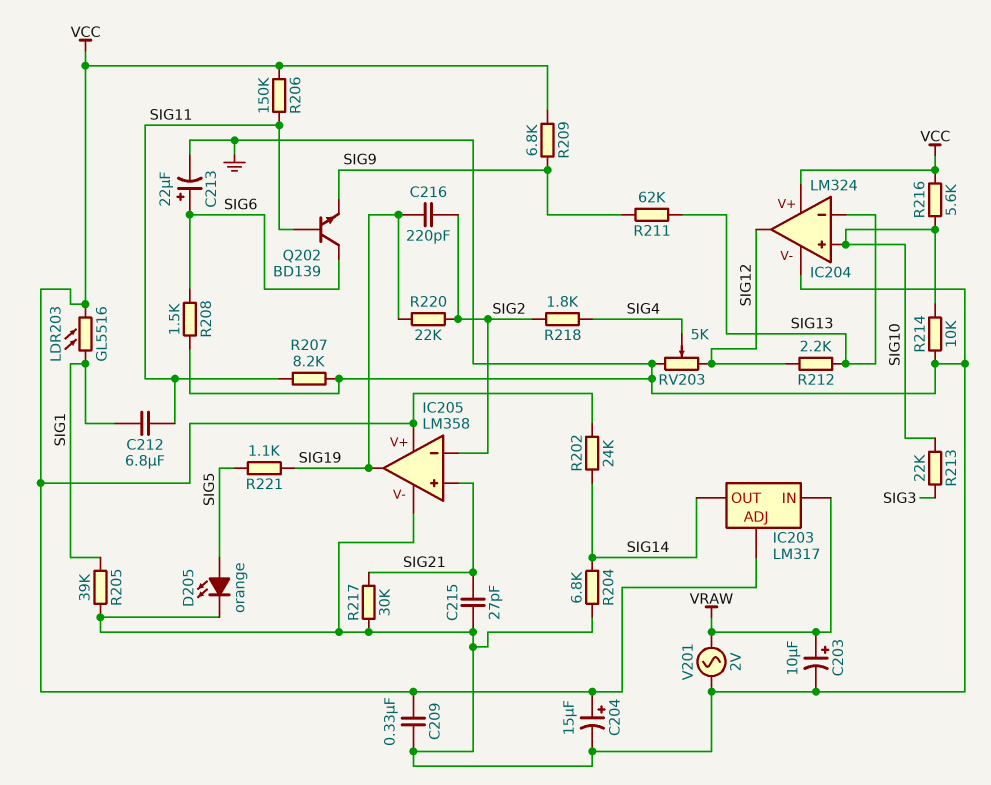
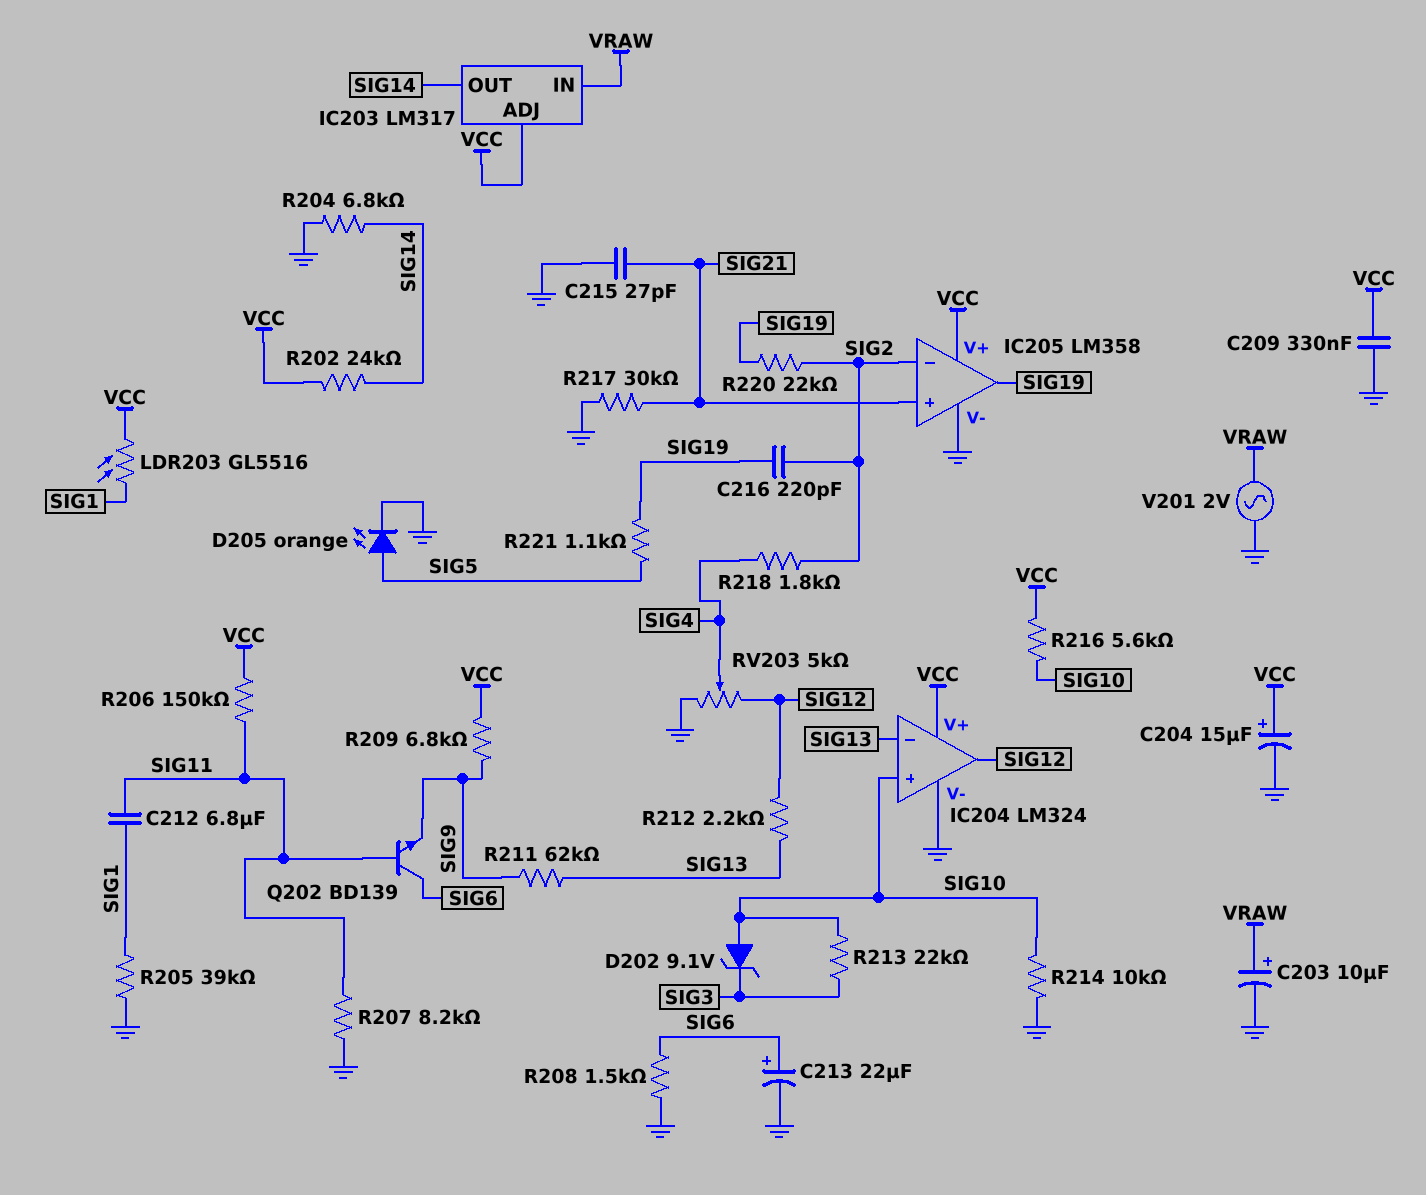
D202: none -> zener 9.1V (A SIG10, K SIG3)

